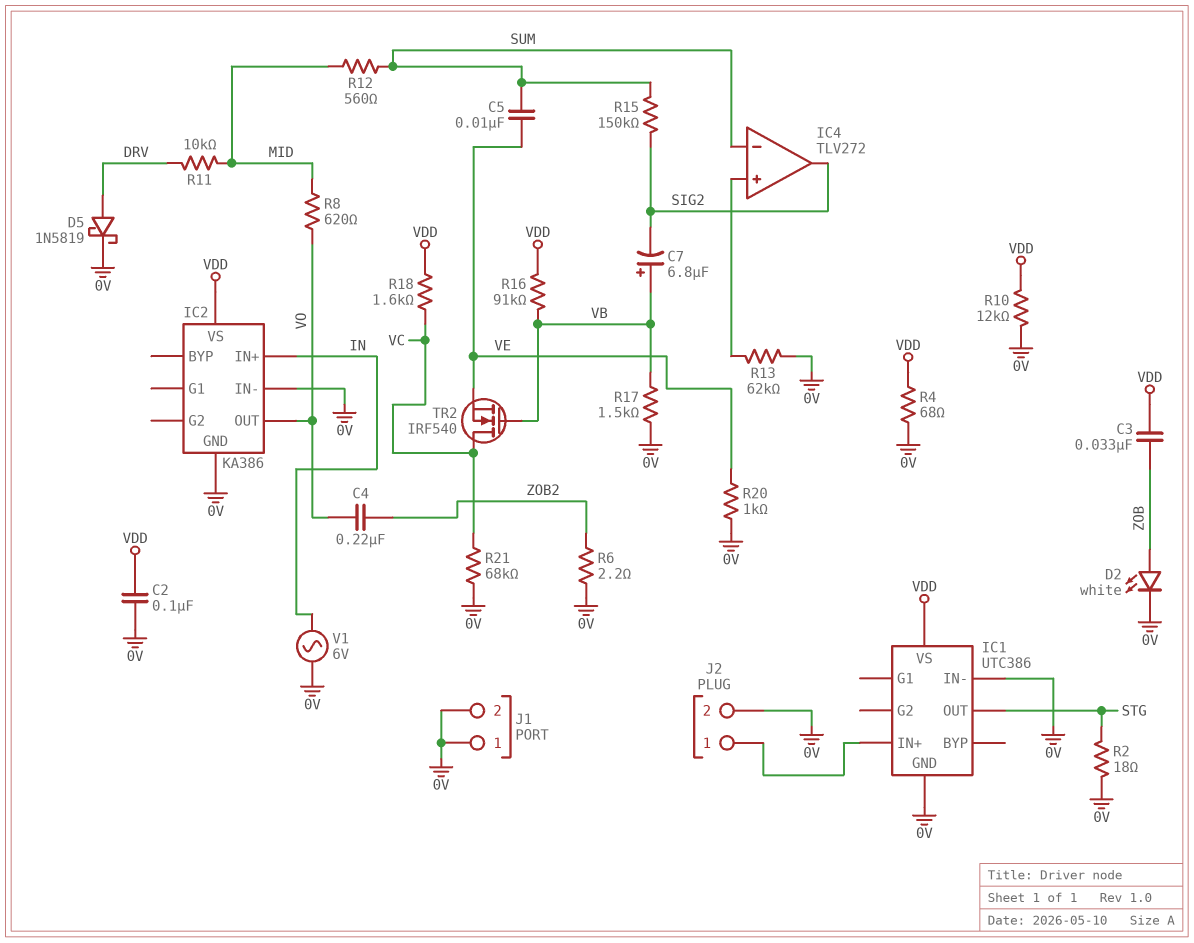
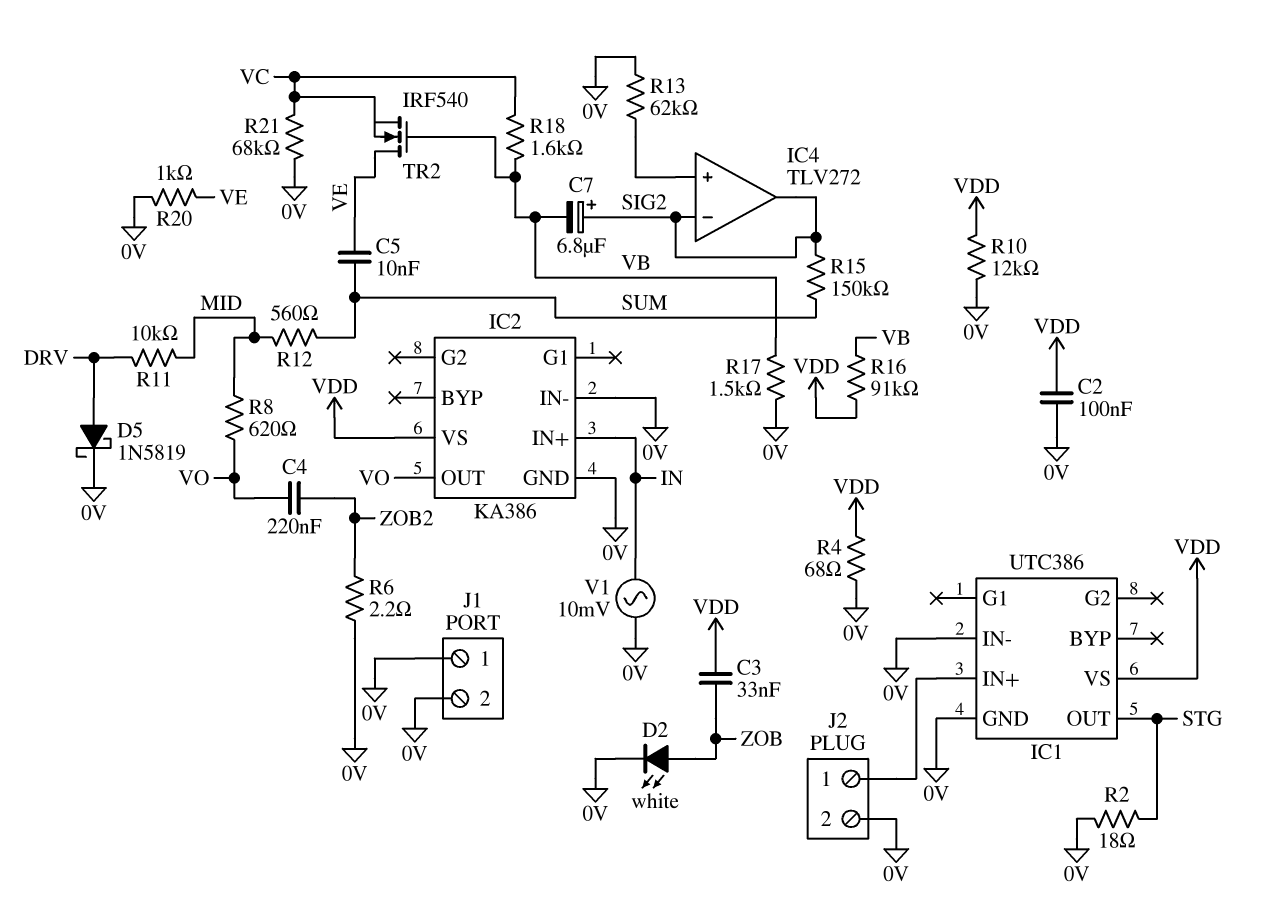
C7: 6.8uF (plus VB, minus SIG2) -> 6.8uF (plus SIG2, minus VB)
IC4 pin in-: SUM -> SIG2
R18: 1.6k (VC, VDD) -> 1.6k (VB, VC)
TR2: NMOS IRF540 (G VB, D VC, S VE) -> NMOS IRF540 (G VB, D VE, S VC)
V1: AC 6V (0V, IN) -> AC 10mV (0V, IN)

